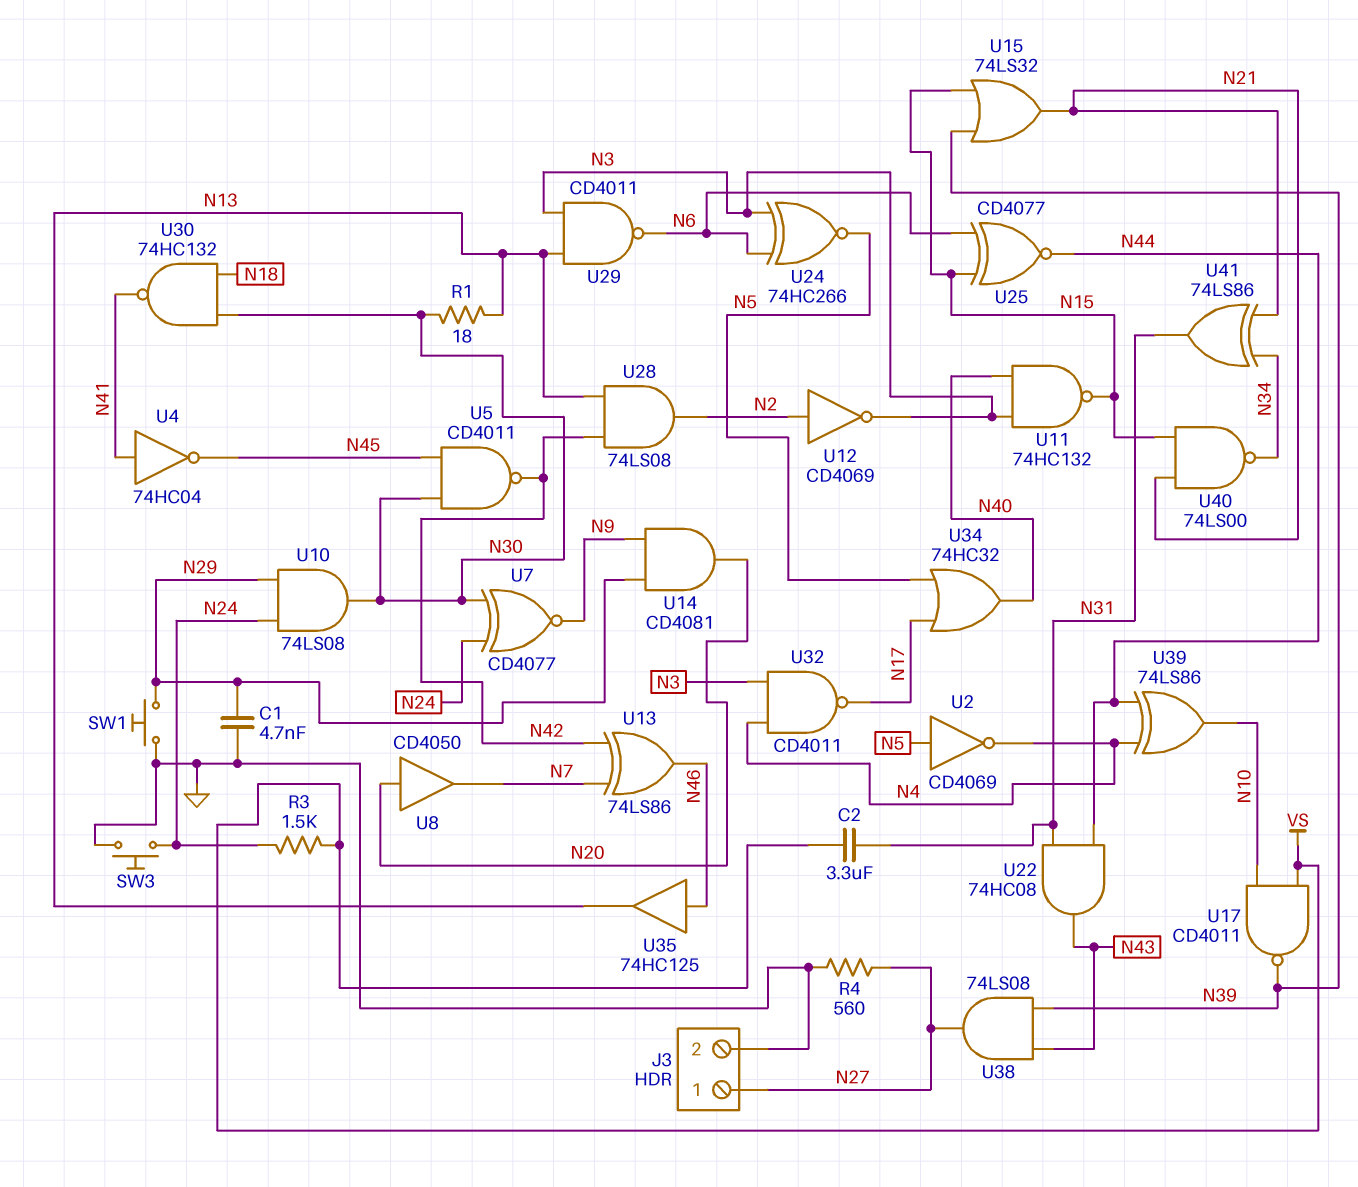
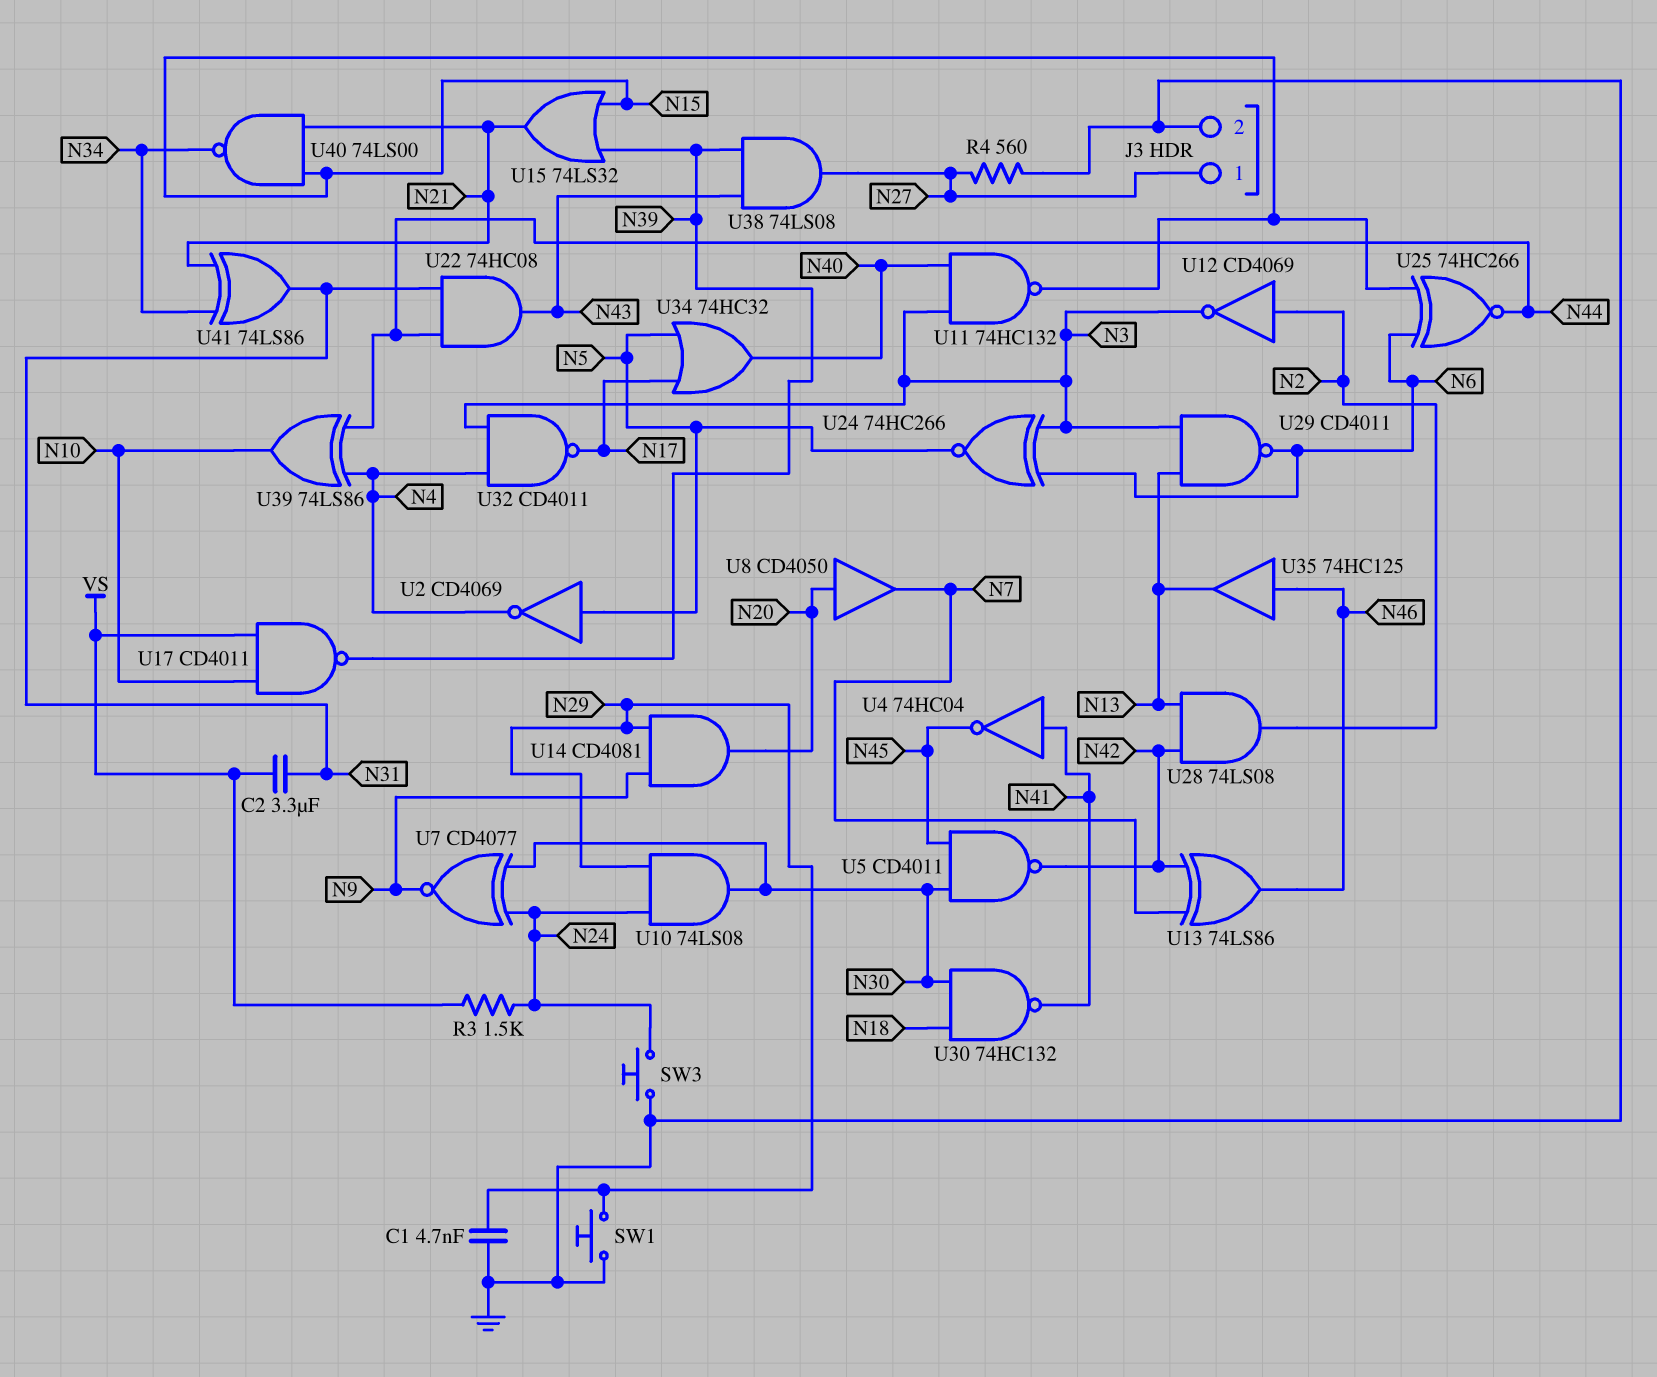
R1: 18 (N13, N30) -> none
U25: XNOR CD4077 (in N6, in N15, out N44) -> XNOR 74HC266 (in N6, in N15, out N44)

